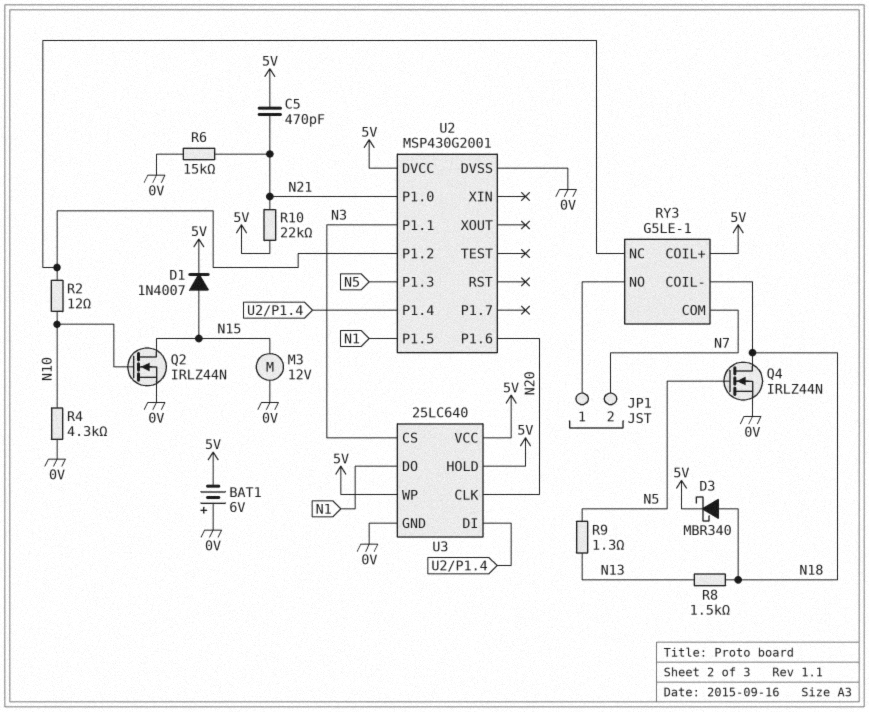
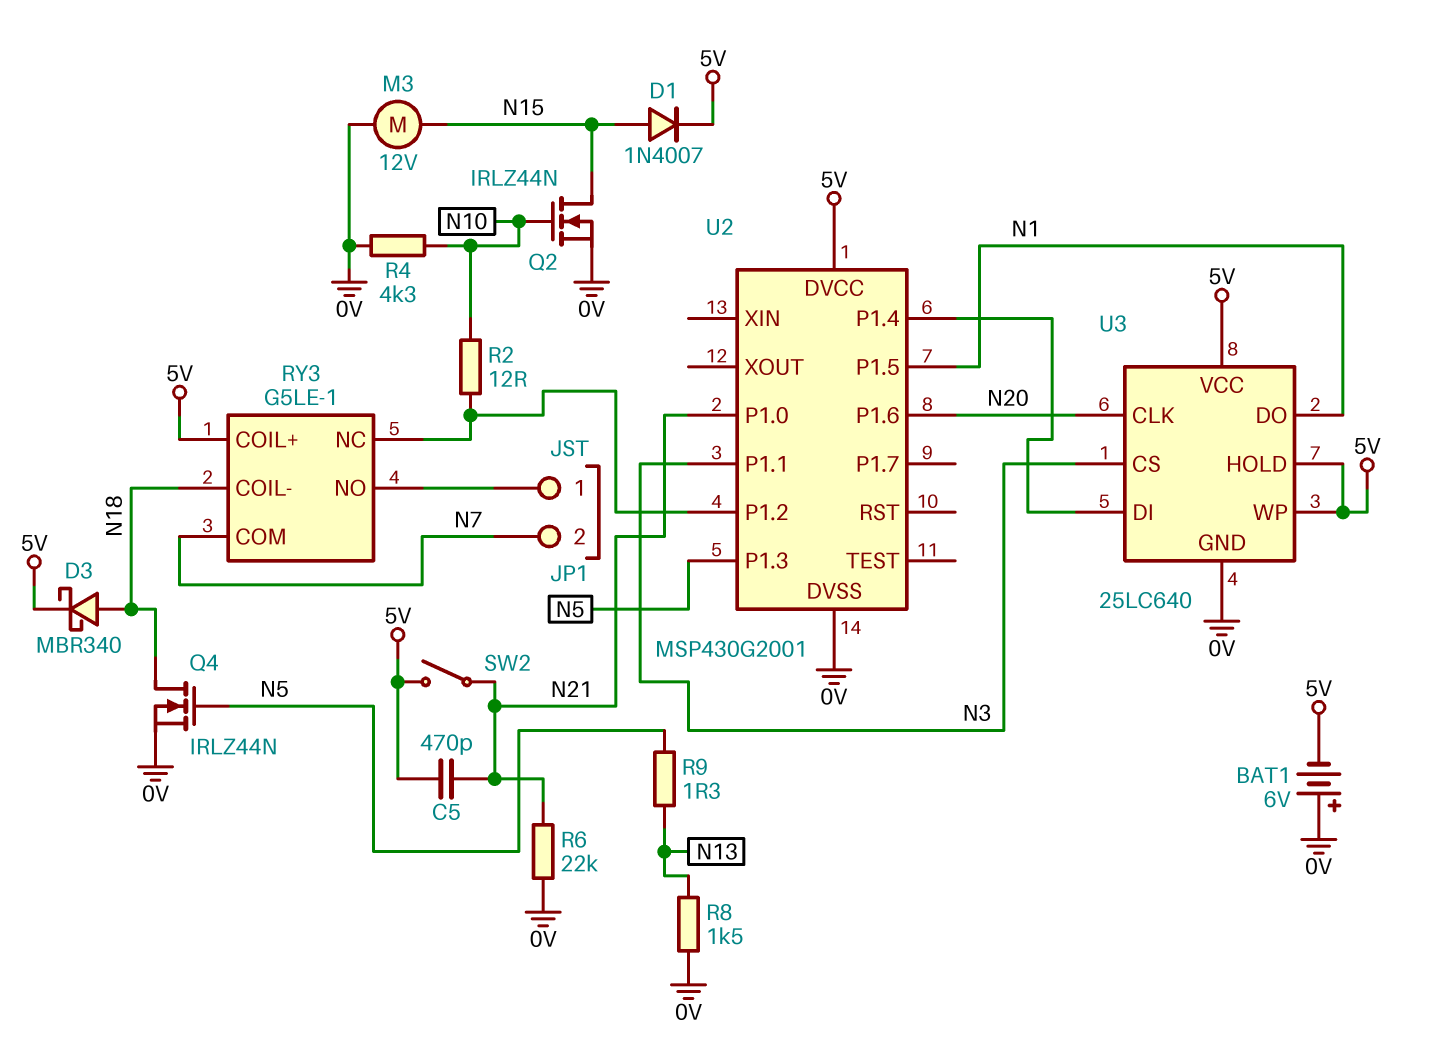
R6: 15k (0V, N21) -> 22k (0V, N21)
R8: 1.5k (N13, N18) -> 1.5k (0V, N13)
R10: 22k (5V, N21) -> none
SW2: none -> switch (5V, N21)

